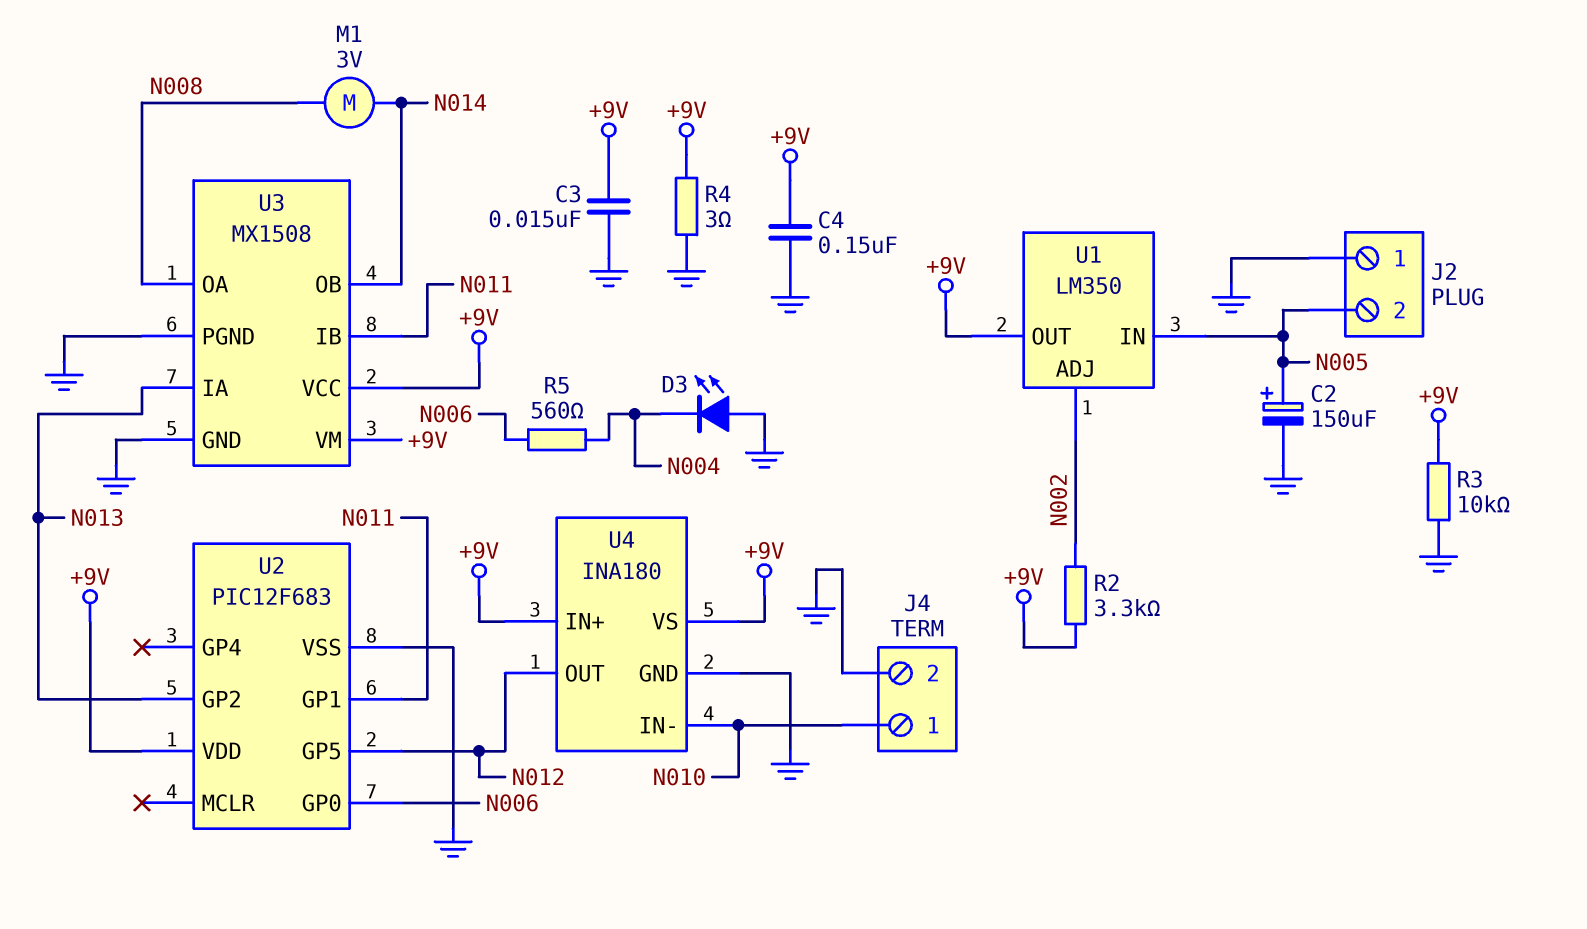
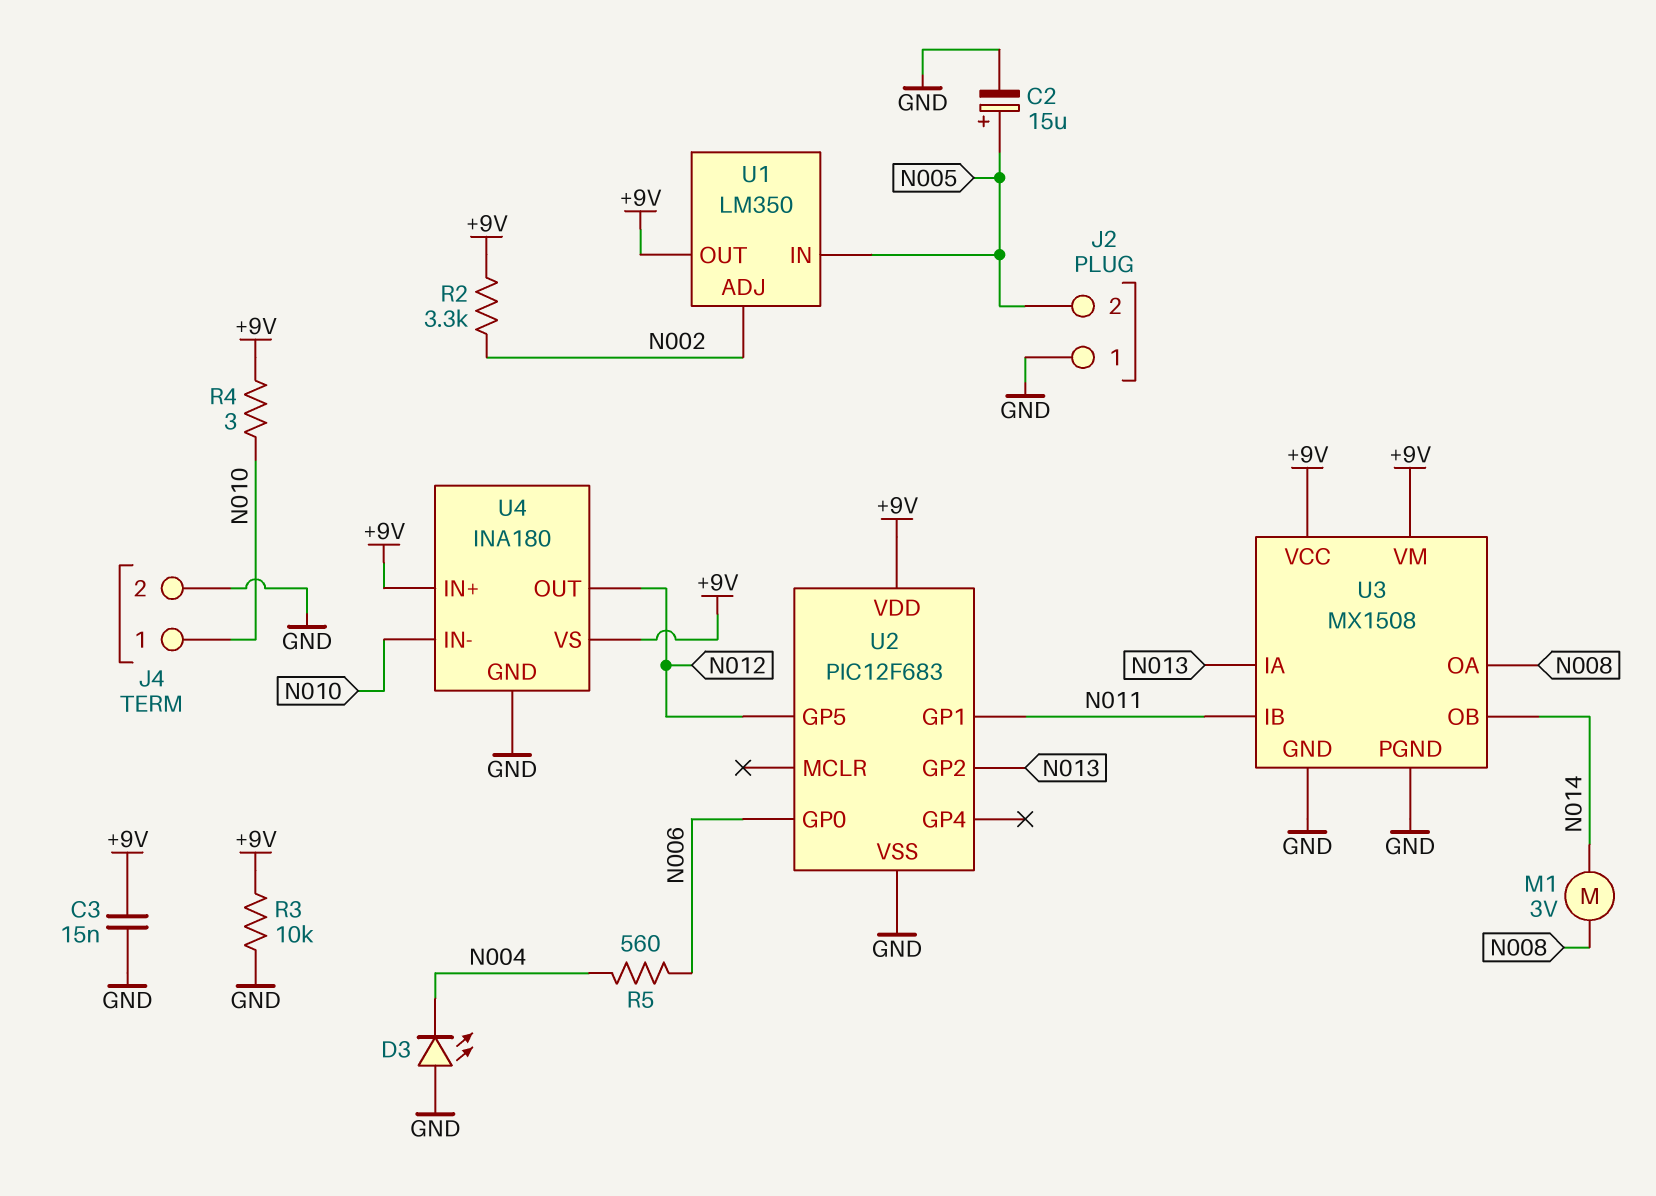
C2: 150uF (plus N005, minus GND) -> 15uF (plus N005, minus GND)
C4: 150nF (+9V, GND) -> none
R4: 3 (+9V, GND) -> 3 (+9V, N010)

